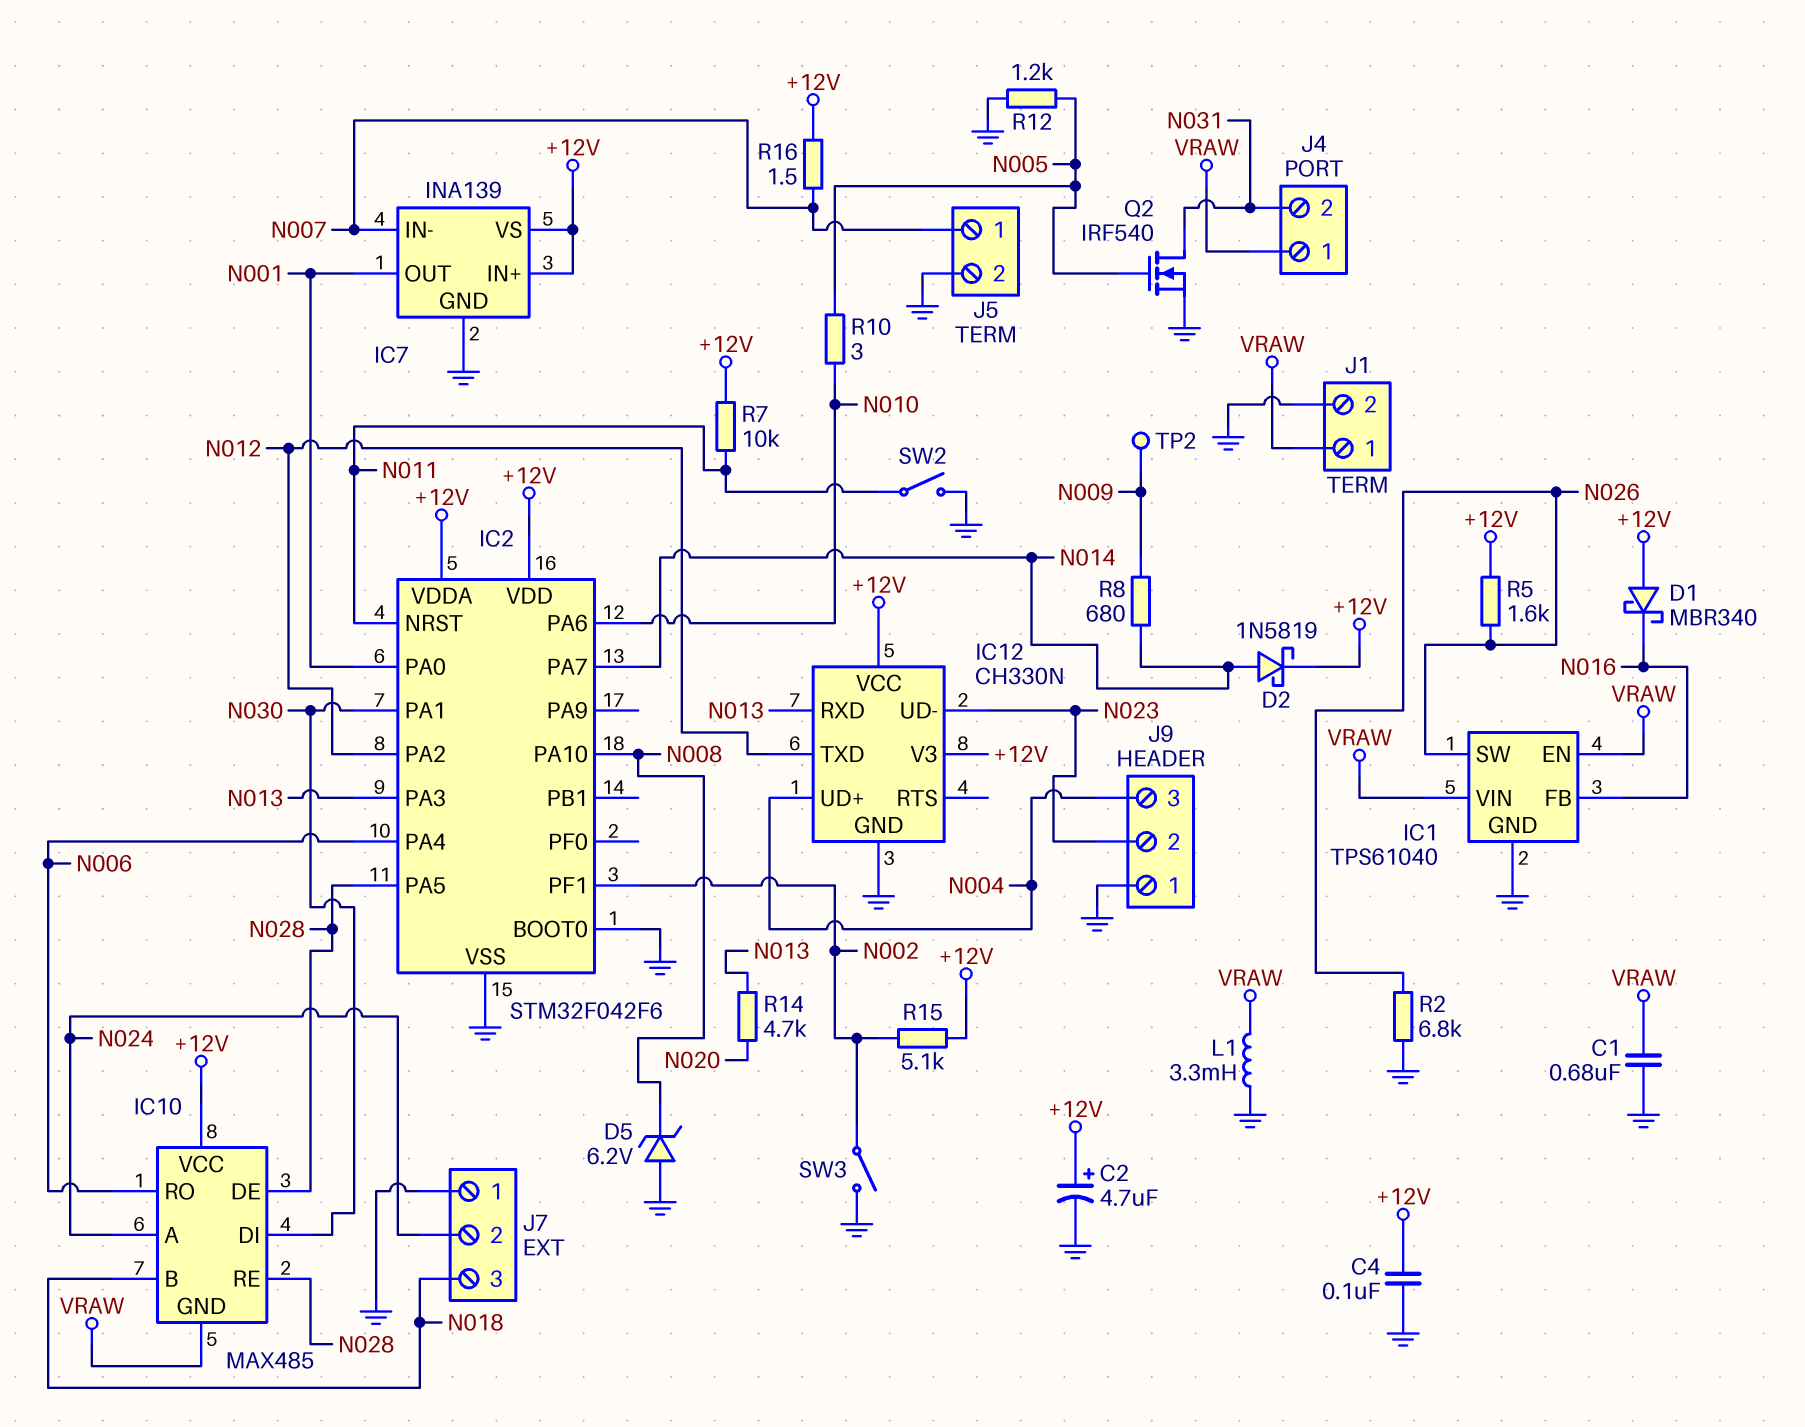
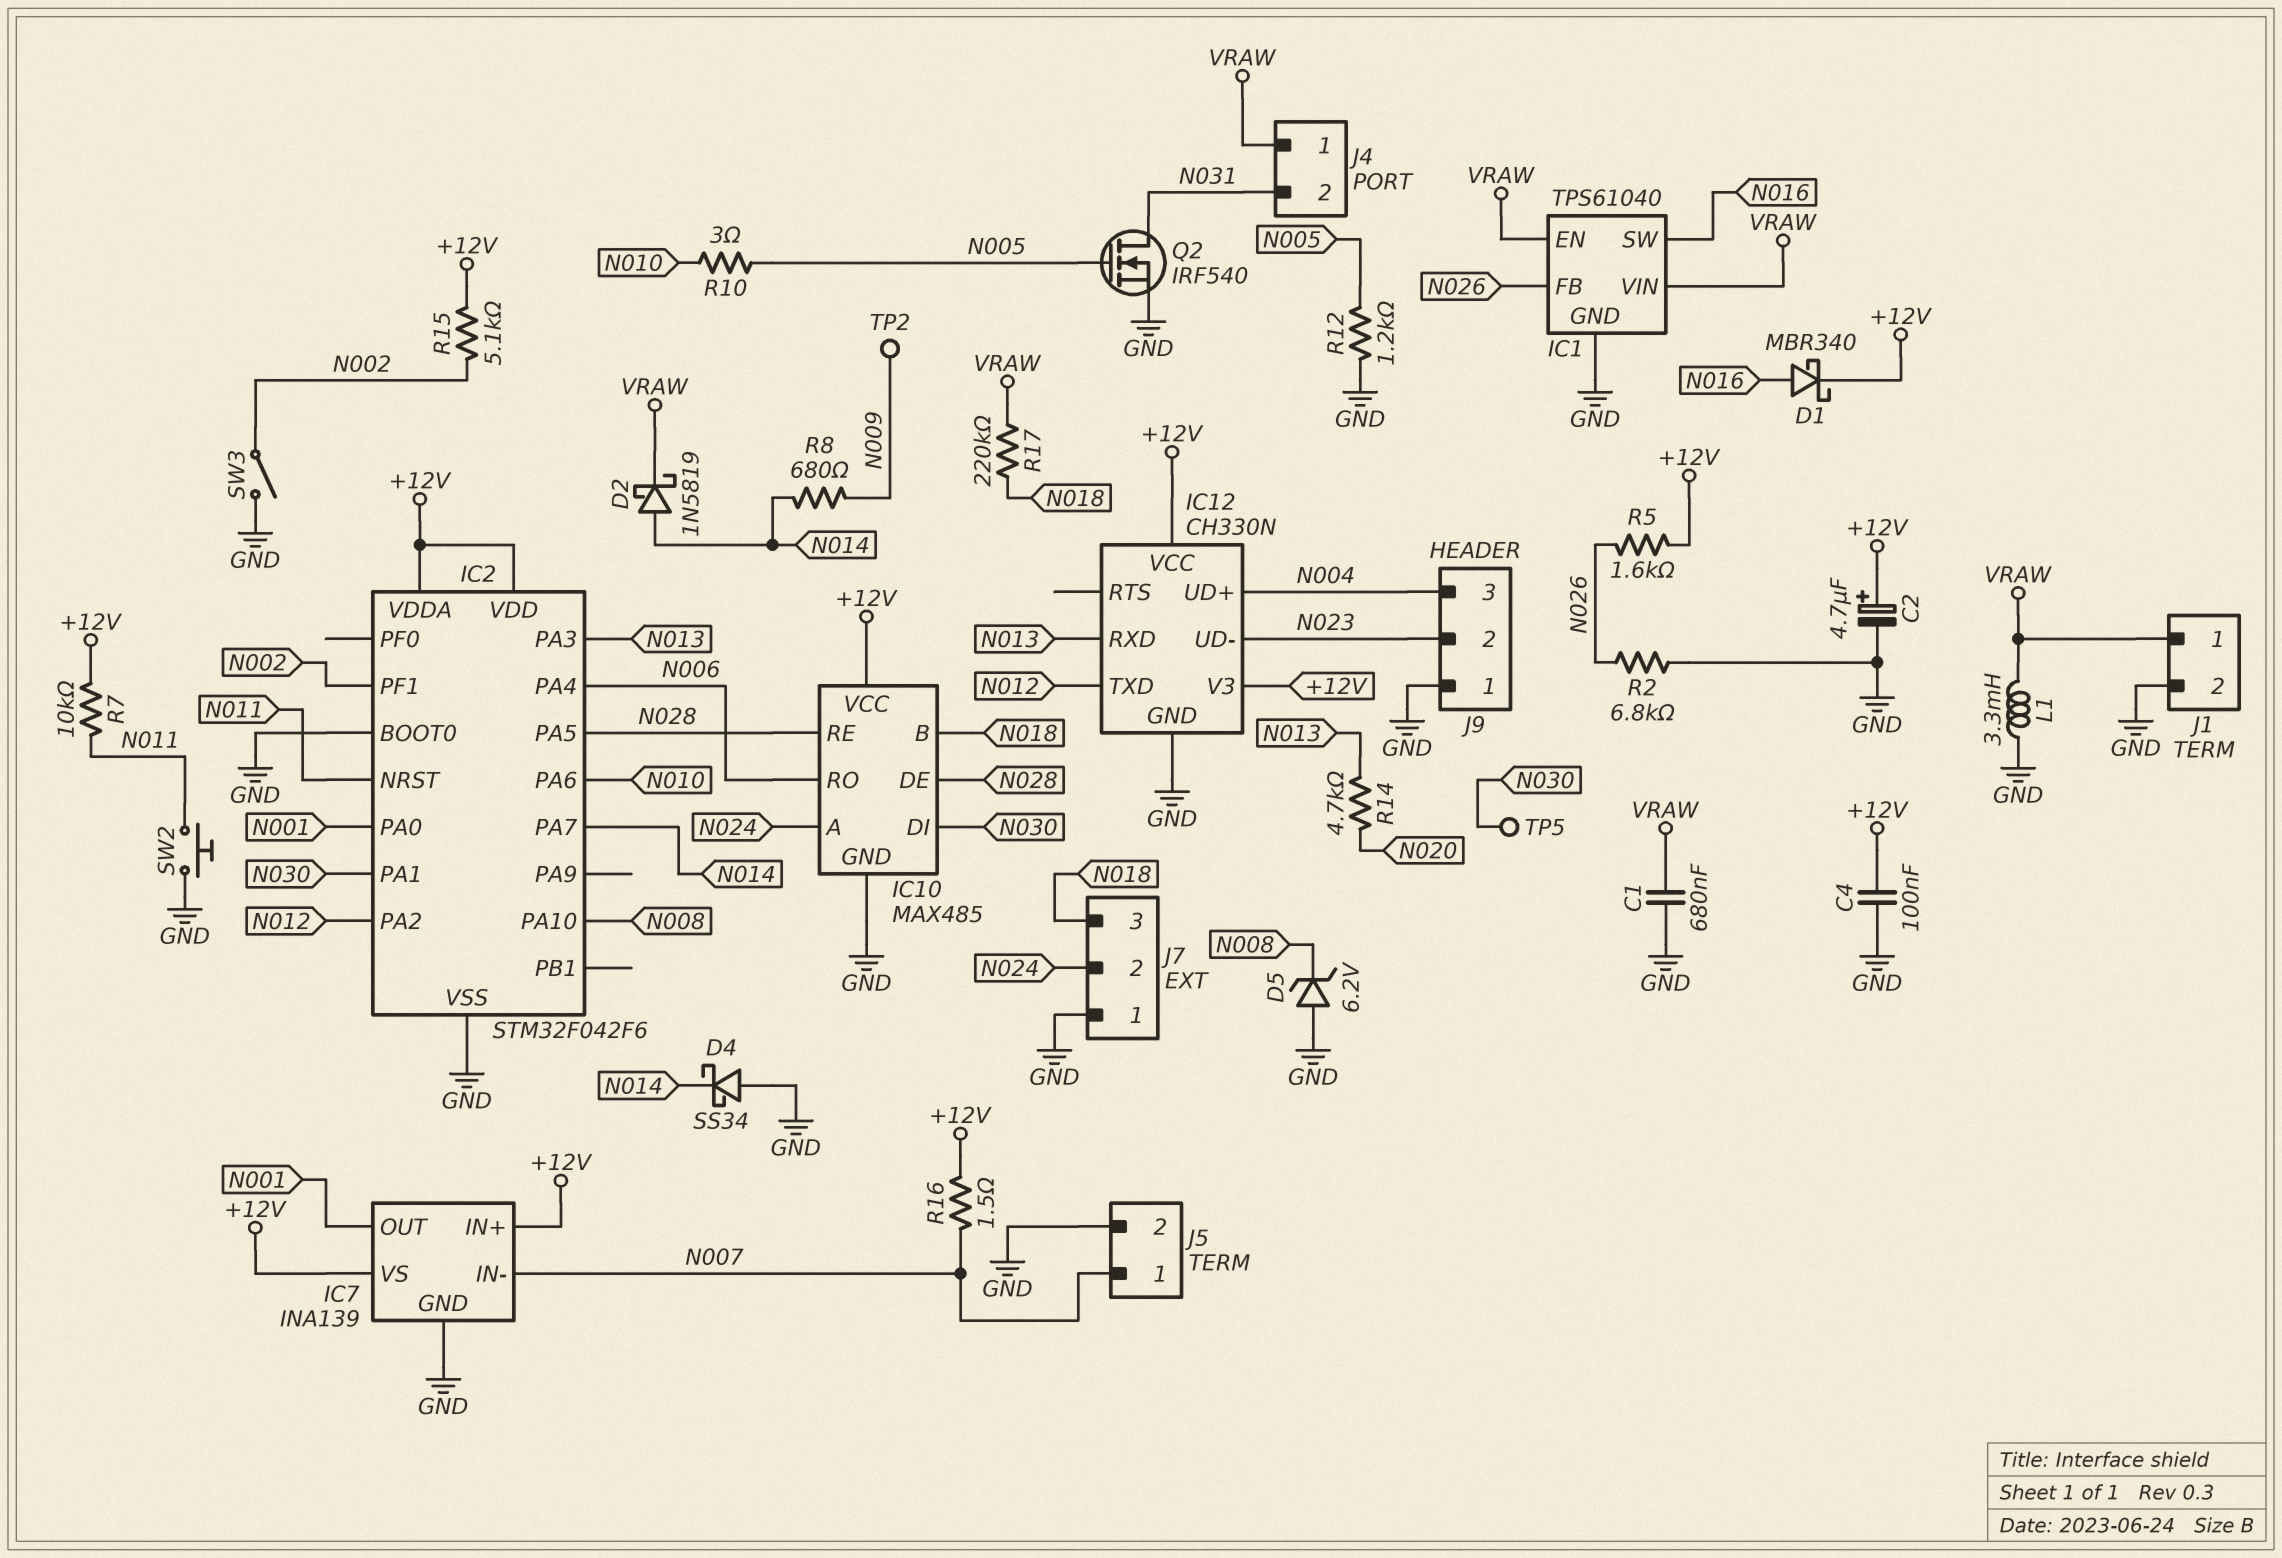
D1: schottky MBR340 (A +12V, K N016) -> schottky MBR340 (A N016, K +12V)
D2: schottky 1N5819 (A N014, K +12V) -> schottky 1N5819 (A N014, K VRAW)
D4: none -> schottky SS34 (A GND, K N014)
IC1 pin FB: N016 -> N026
IC1 pin SW: N026 -> N016
IC10 pin GND: VRAW -> GND
R17: none -> 220k (N018, VRAW)
SW2: switch (GND, N011) -> button (GND, N011)
TP5: none -> test point (N030)

